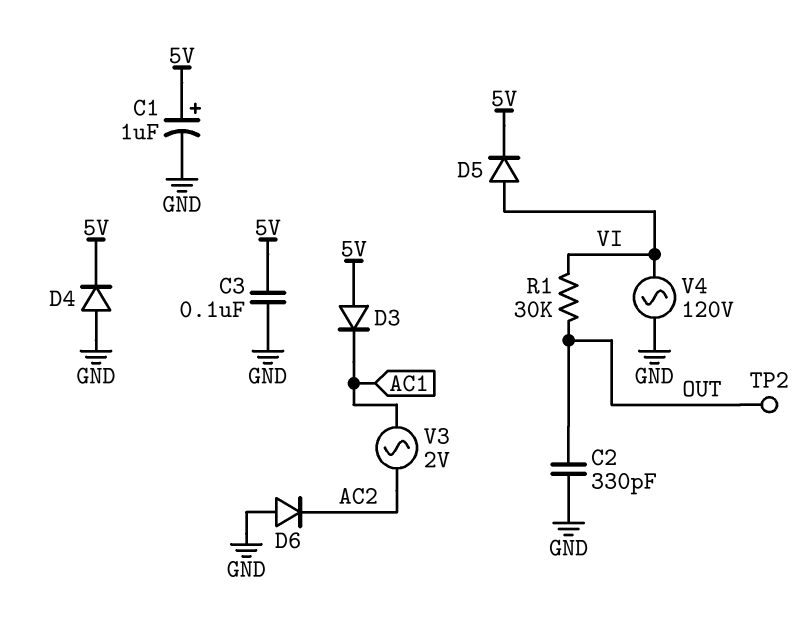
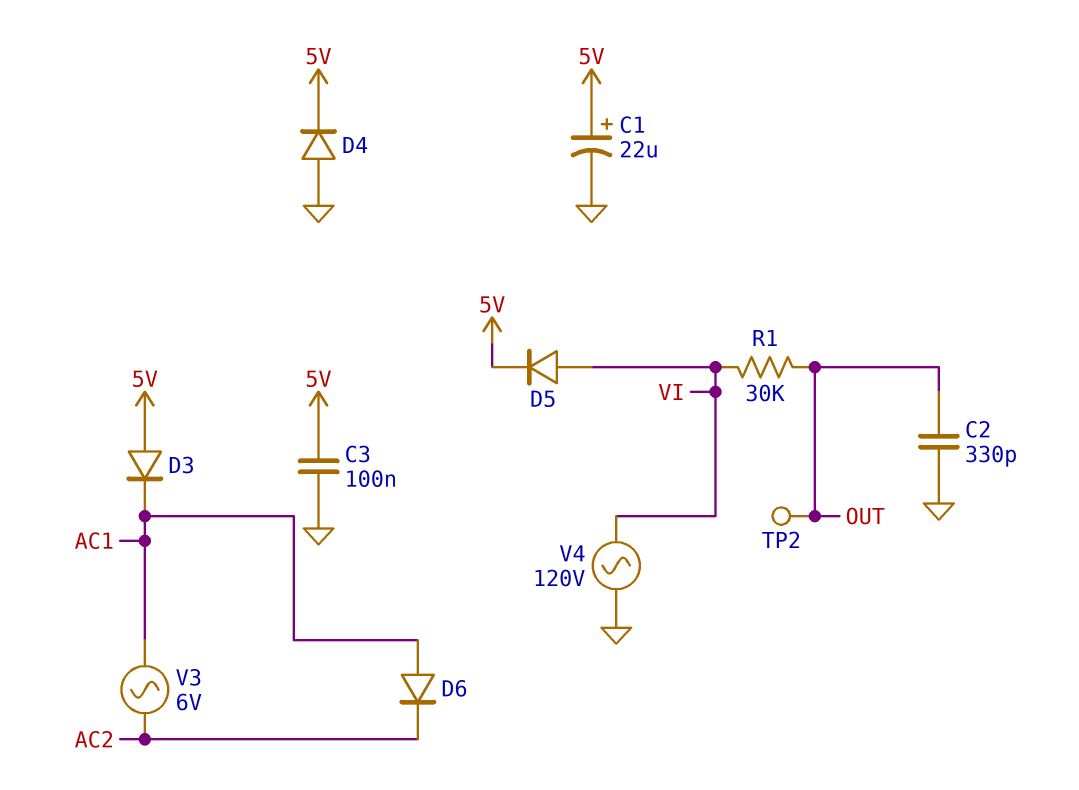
C1: 1uF (plus 5V, minus GND) -> 22uF (plus 5V, minus GND)
D6: diode (A GND, K AC2) -> diode (A AC1, K AC2)
V3: AC 2V (AC1, AC2) -> AC 6V (AC1, AC2)

